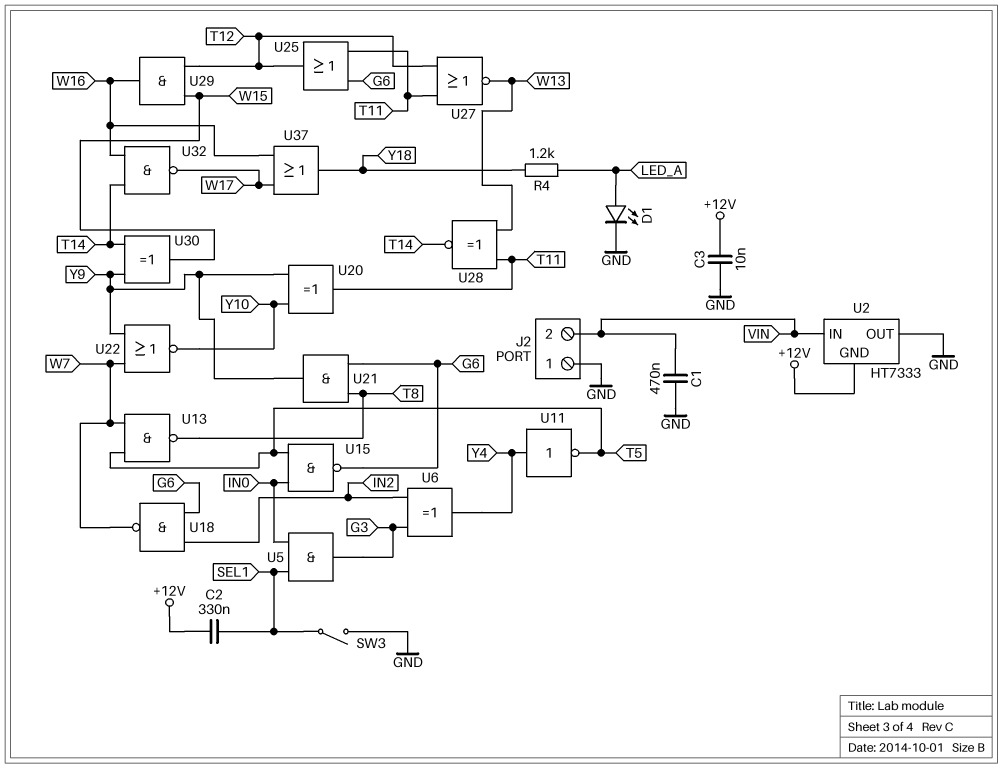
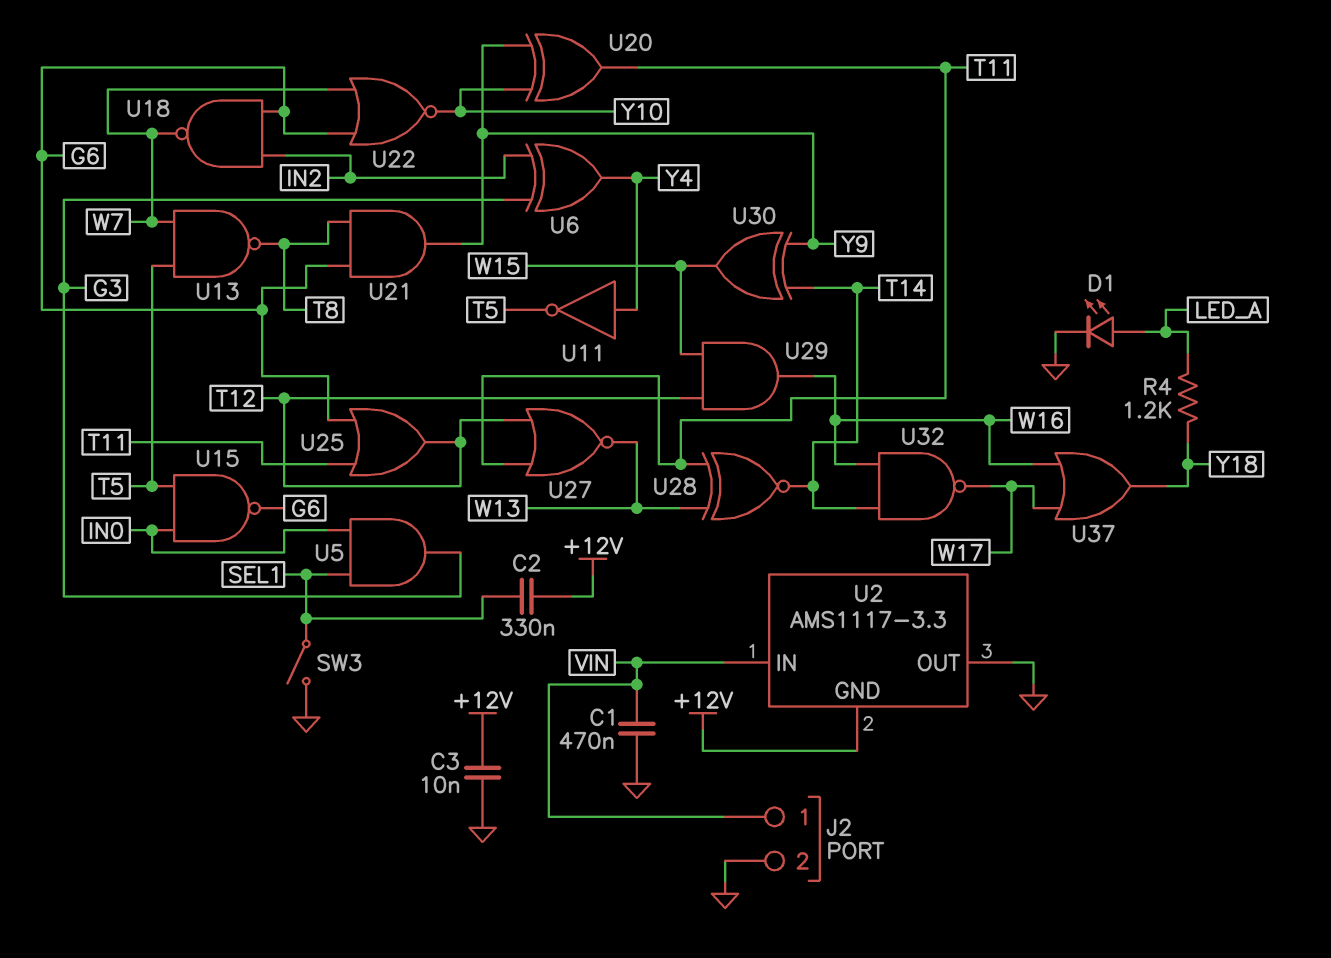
J2 pin 1: GND -> VIN
J2 pin 2: VIN -> GND
U2: HT7333 -> AMS1117-3.3
U22: NOR (in W7, in Y9, out Y10) -> NOR (in G6, in W7, out Y10)

